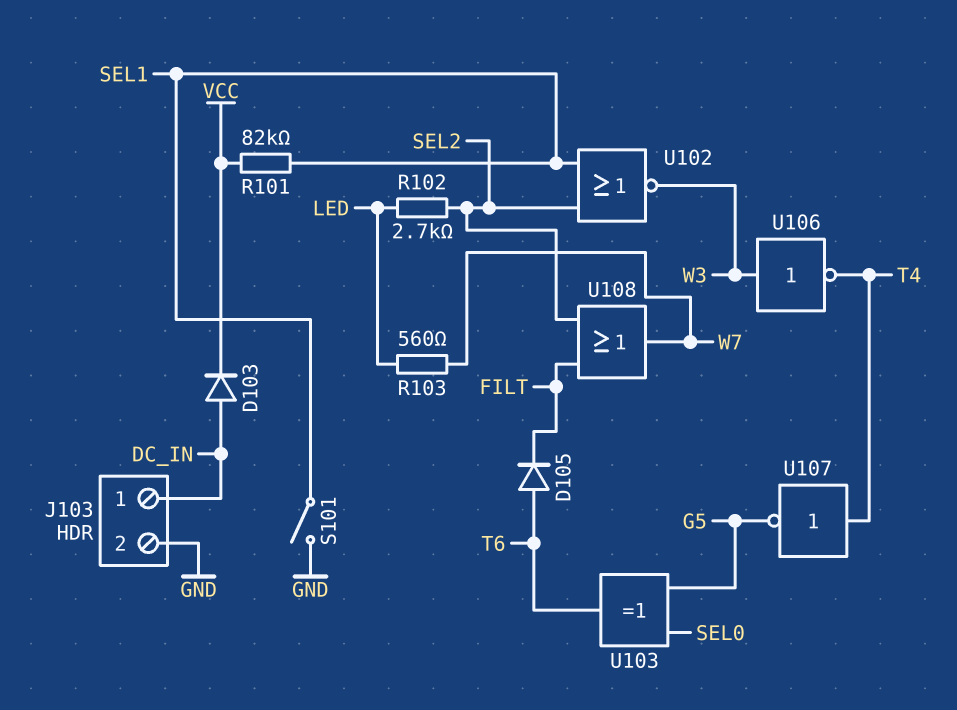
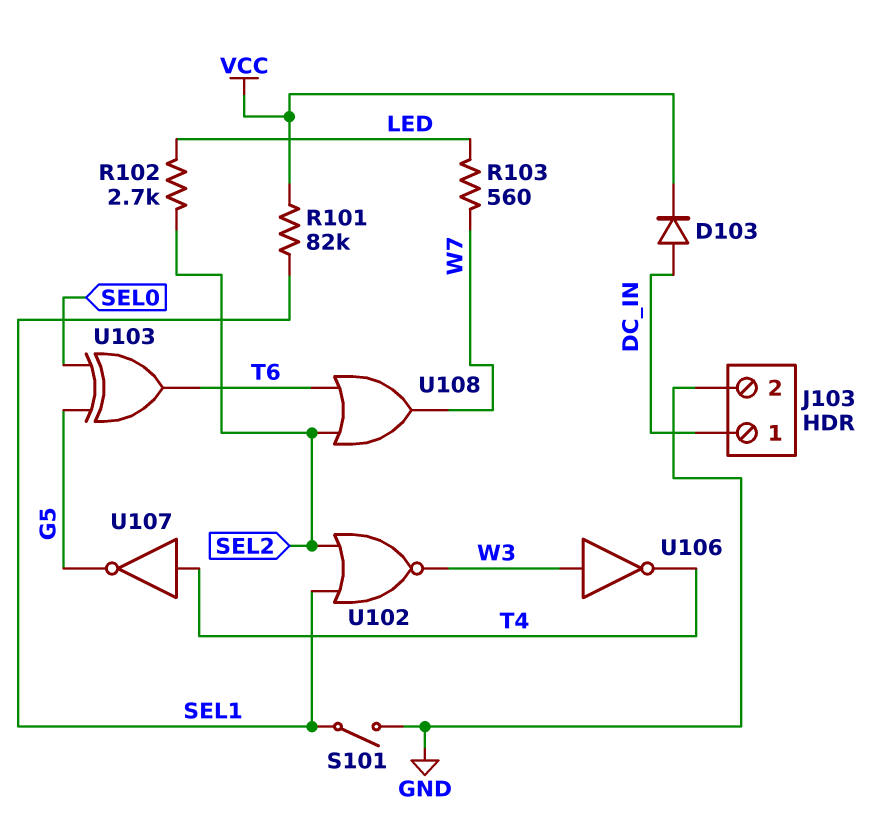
D105: diode (A T6, K FILT) -> none
U108: OR (in FILT, in SEL2, out W7) -> OR (in SEL2, in T6, out W7)

